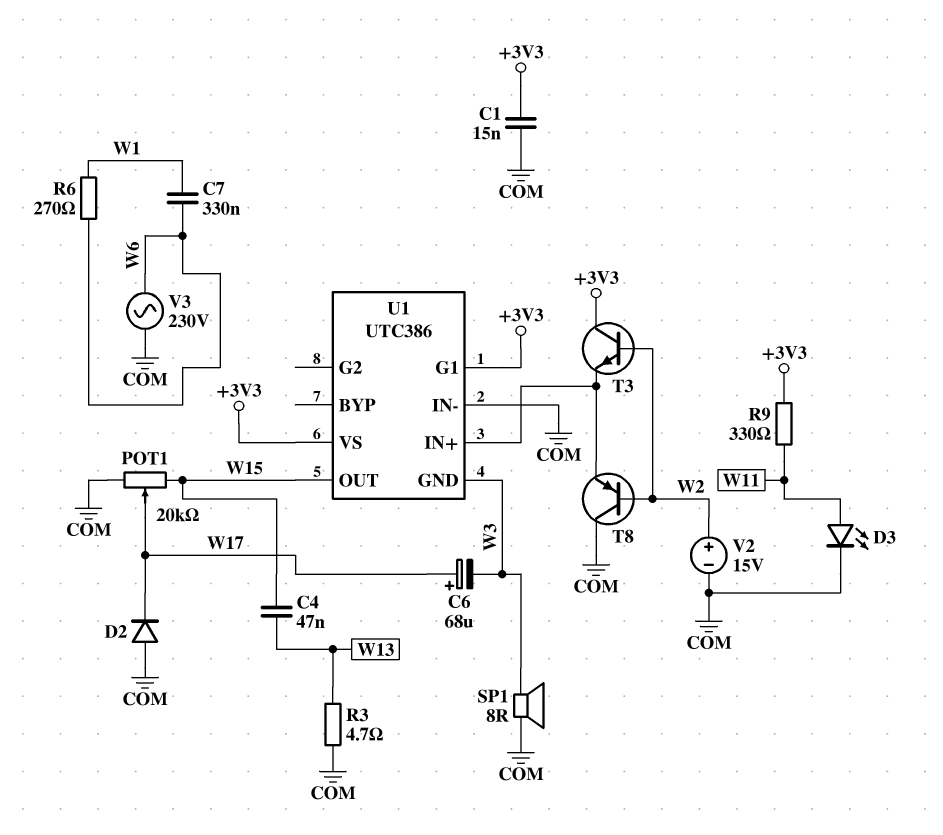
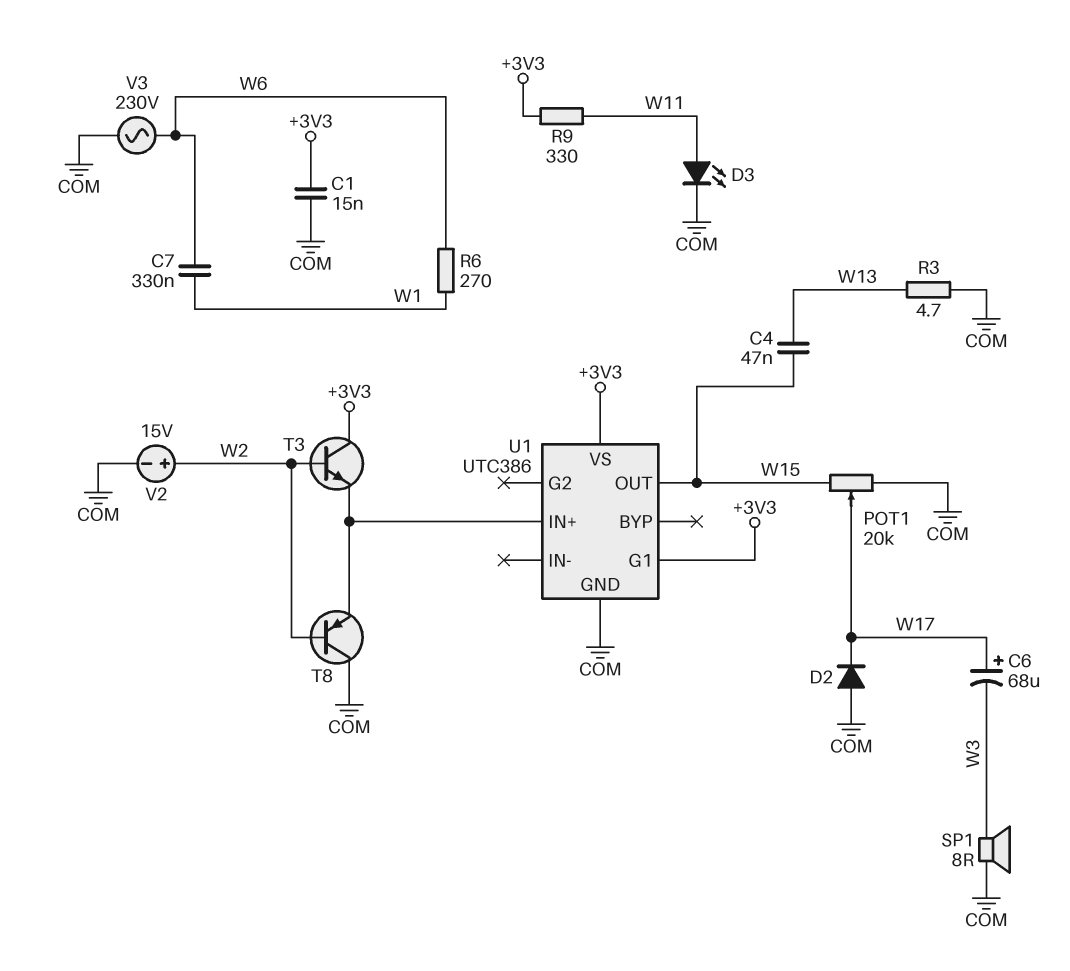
U1 pin GND: W3 -> COM
U1 pin IN-: COM -> none

